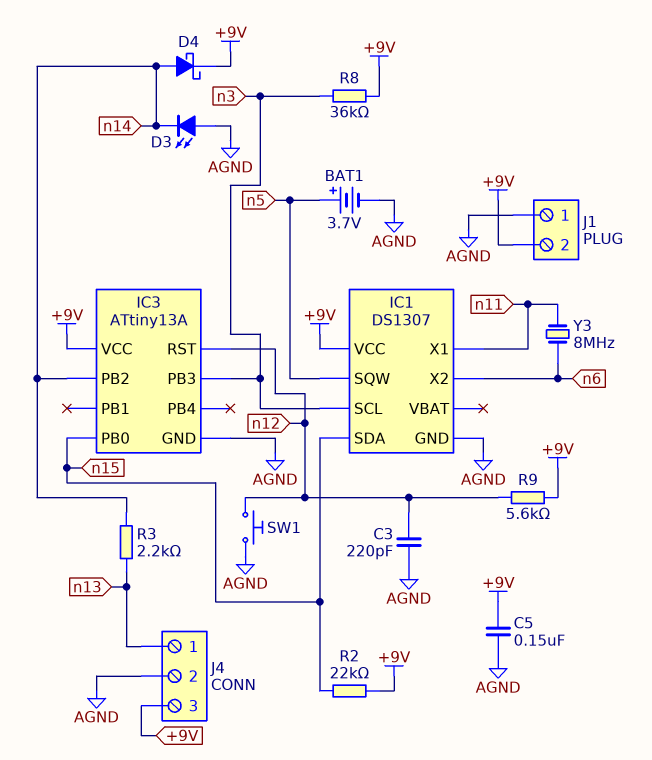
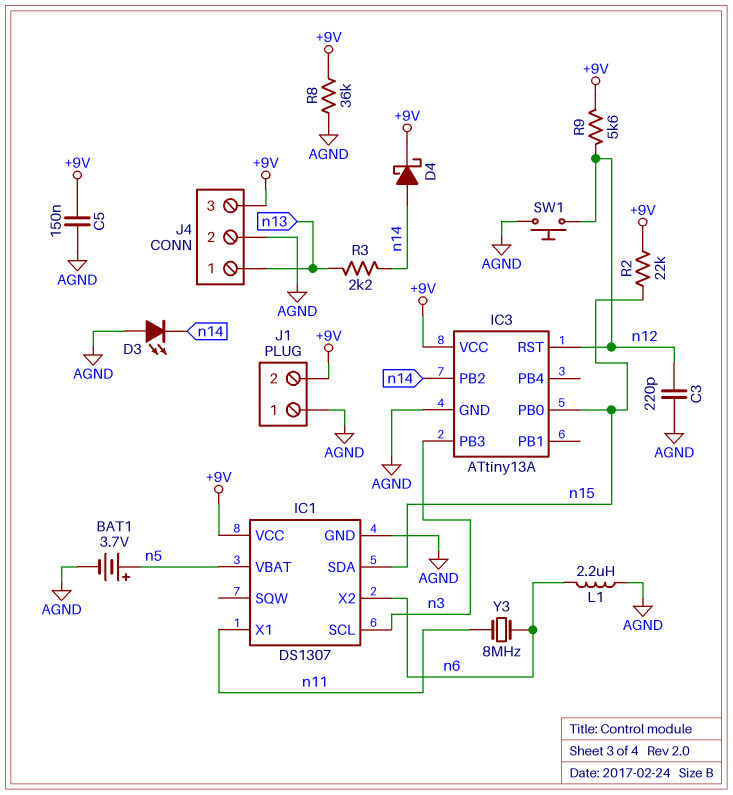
IC1 pin SQW: n5 -> none
IC1 pin VBAT: none -> n5
L1: none -> 2.2uH (AGND, n6)
R8: 36k (+9V, n3) -> 36k (+9V, AGND)

